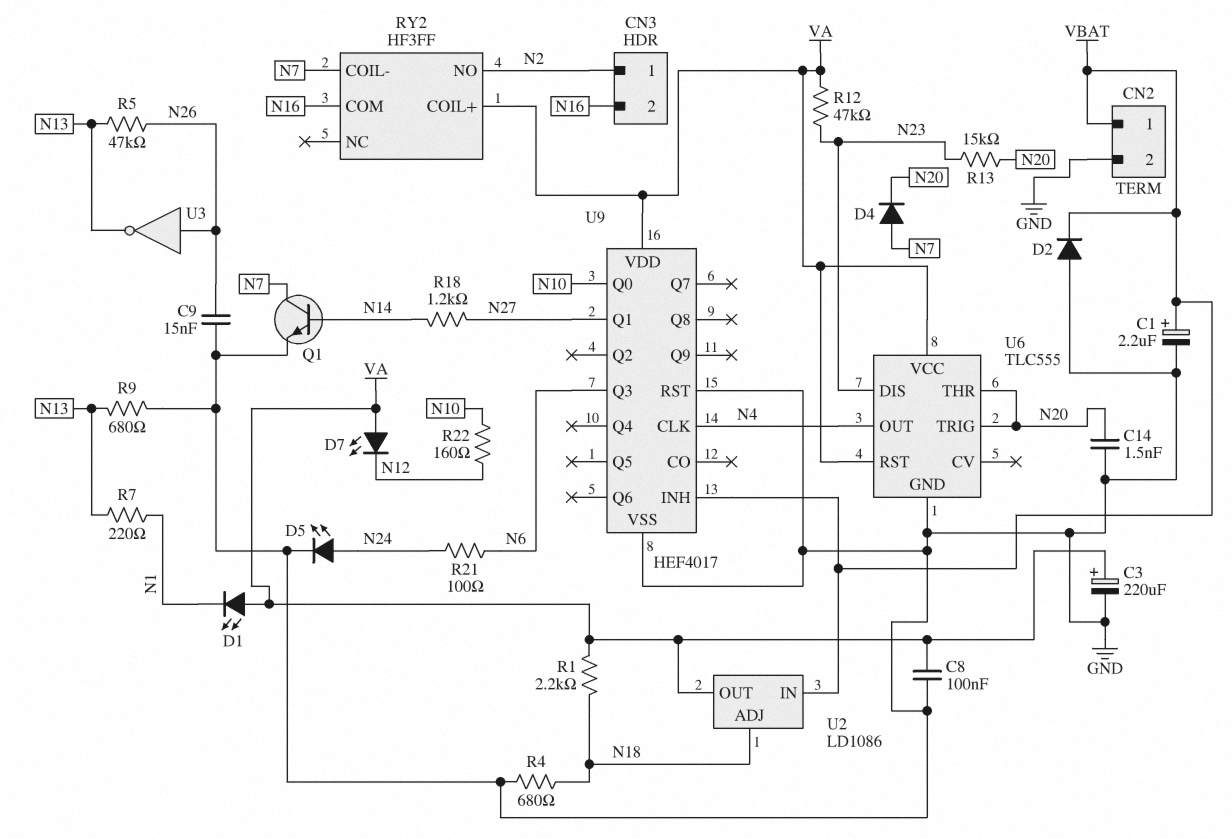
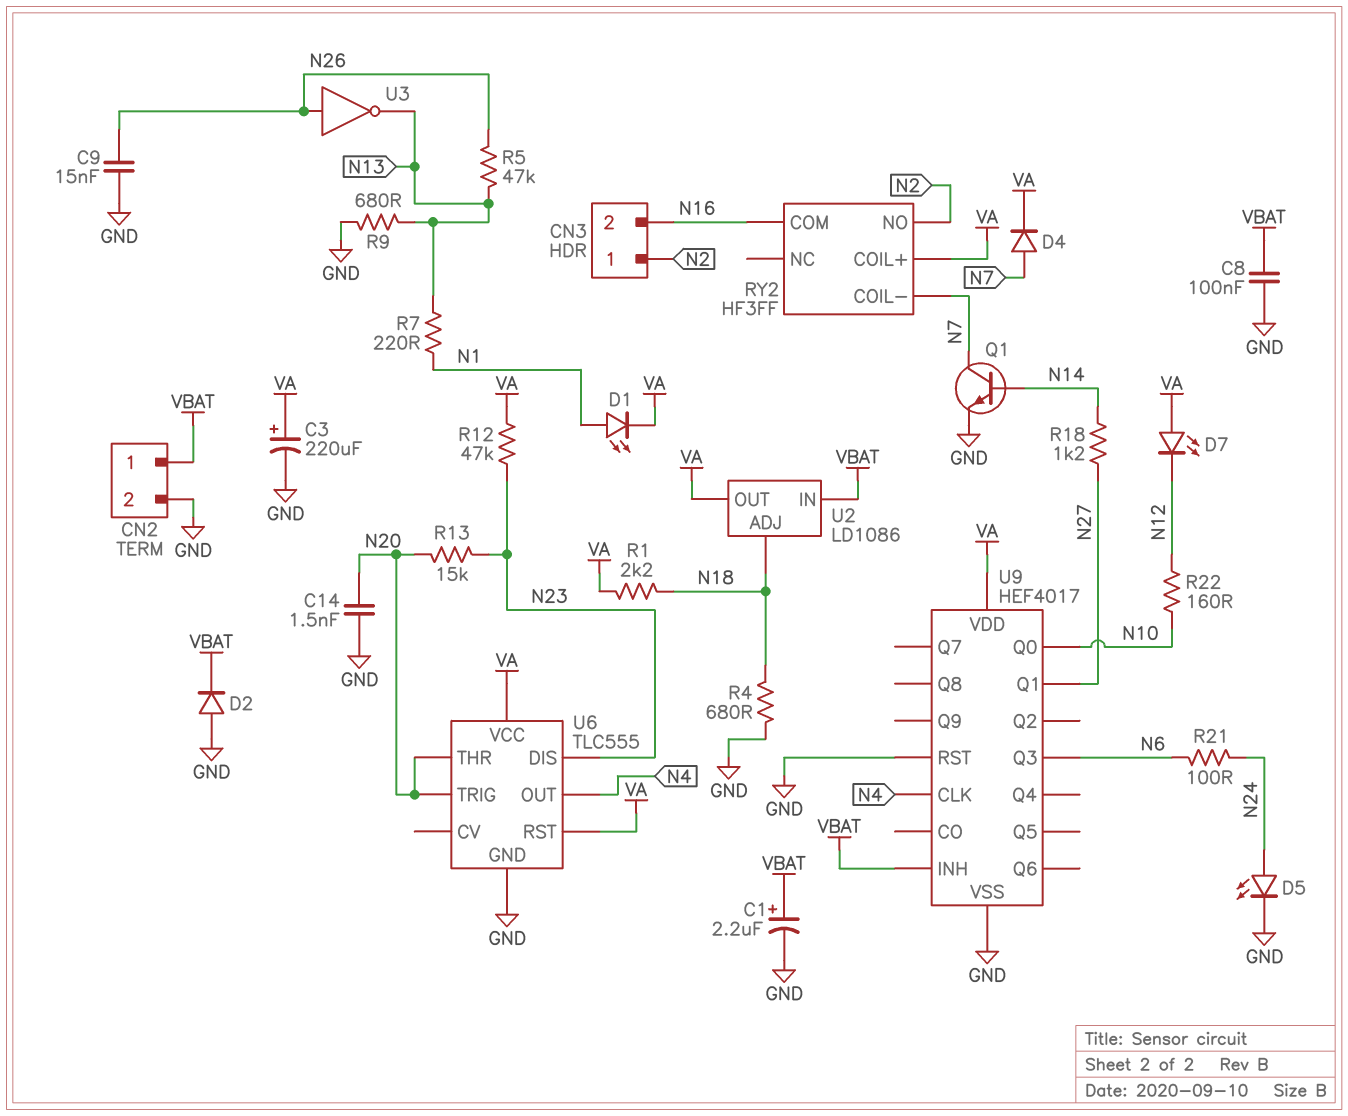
C8: 100nF (GND, VA) -> 100nF (GND, VBAT)
D1: LED (A VA, K N1) -> LED (A N1, K VA)
D4: diode (A N7, K N20) -> diode (A N7, K VA)

